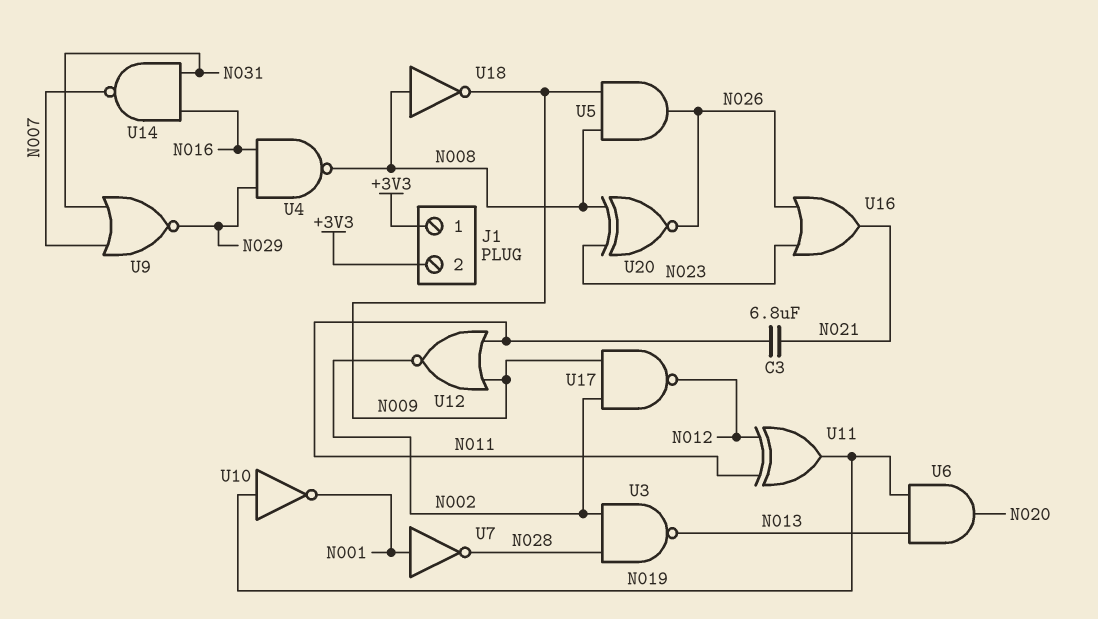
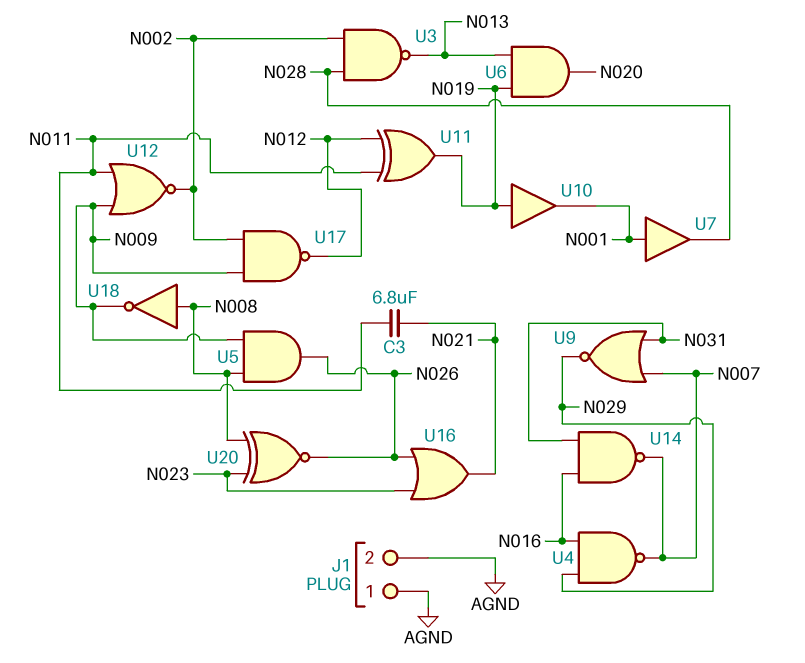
J1 pin 1: +3V3 -> AGND
J1 pin 2: +3V3 -> AGND
U4: NAND (in N016, in N029, out N008) -> NAND (in N016, in N029, out N007)
U7: NOT (in N001, out N028) -> buffer (in N001, out N028)
U10: NOT (in N019, out N001) -> buffer (in N019, out N001)

